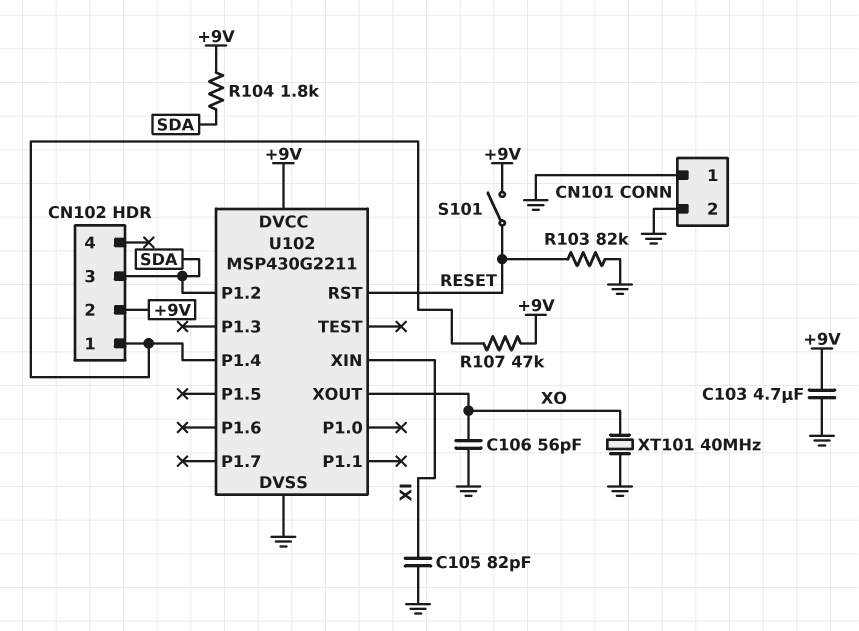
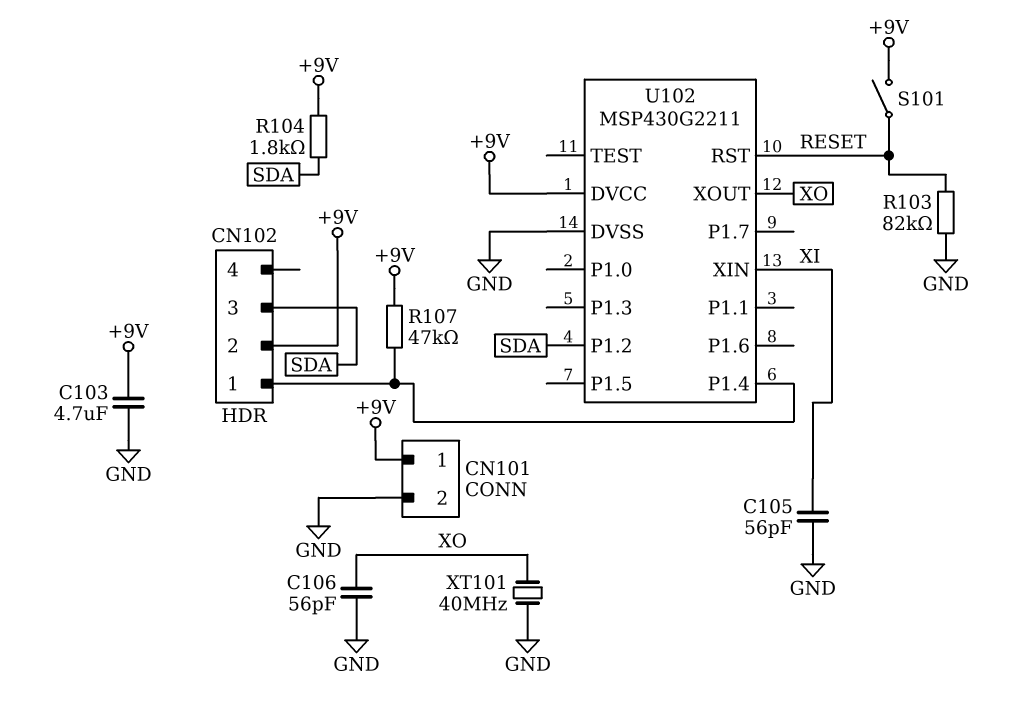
C105: 82pF (GND, XI) -> 56pF (GND, XI)
CN101 pin 1: GND -> +9V

